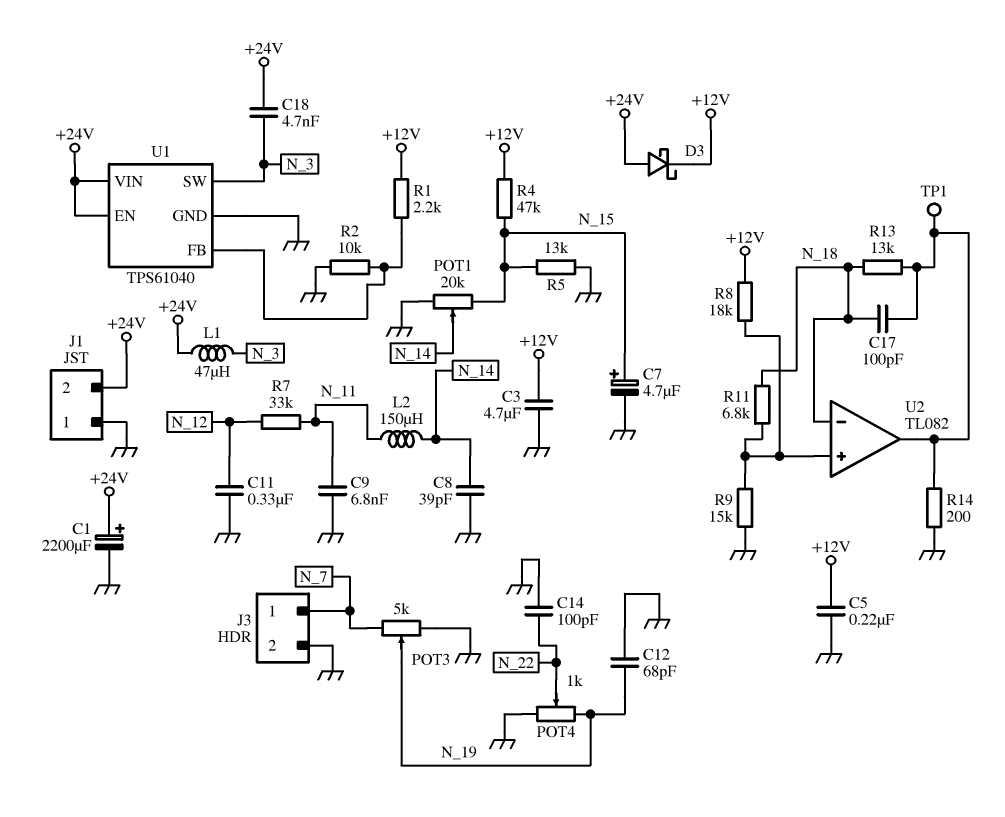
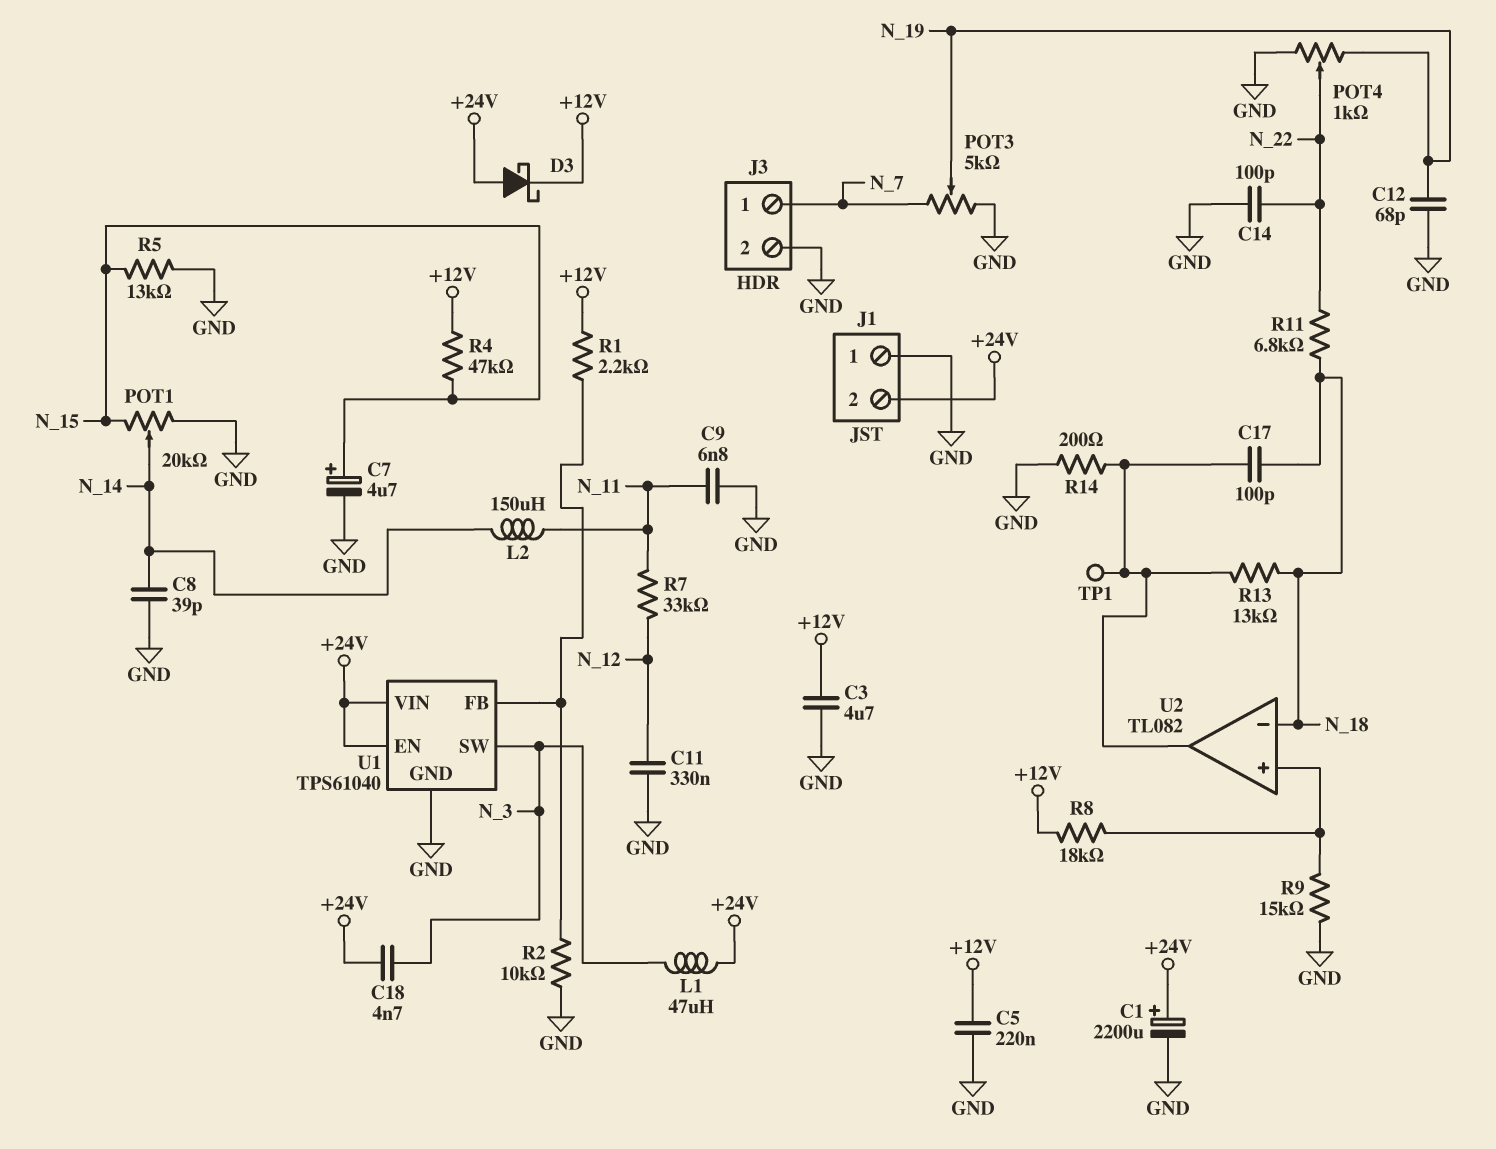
R11: 6.8k (N_18, U2/in+) -> 6.8k (N_18, N_22)

